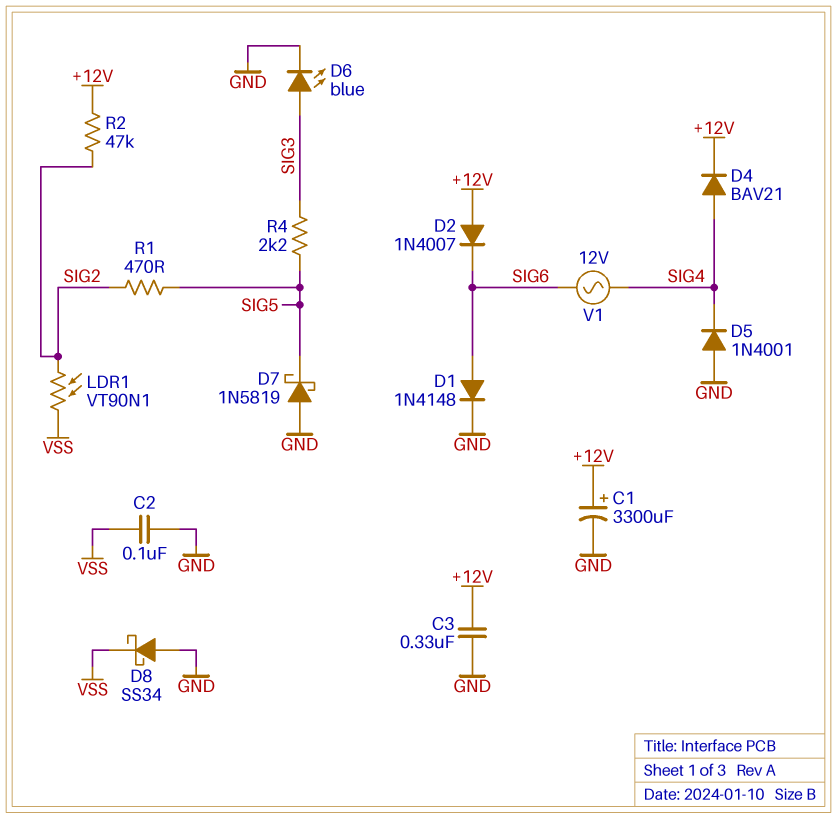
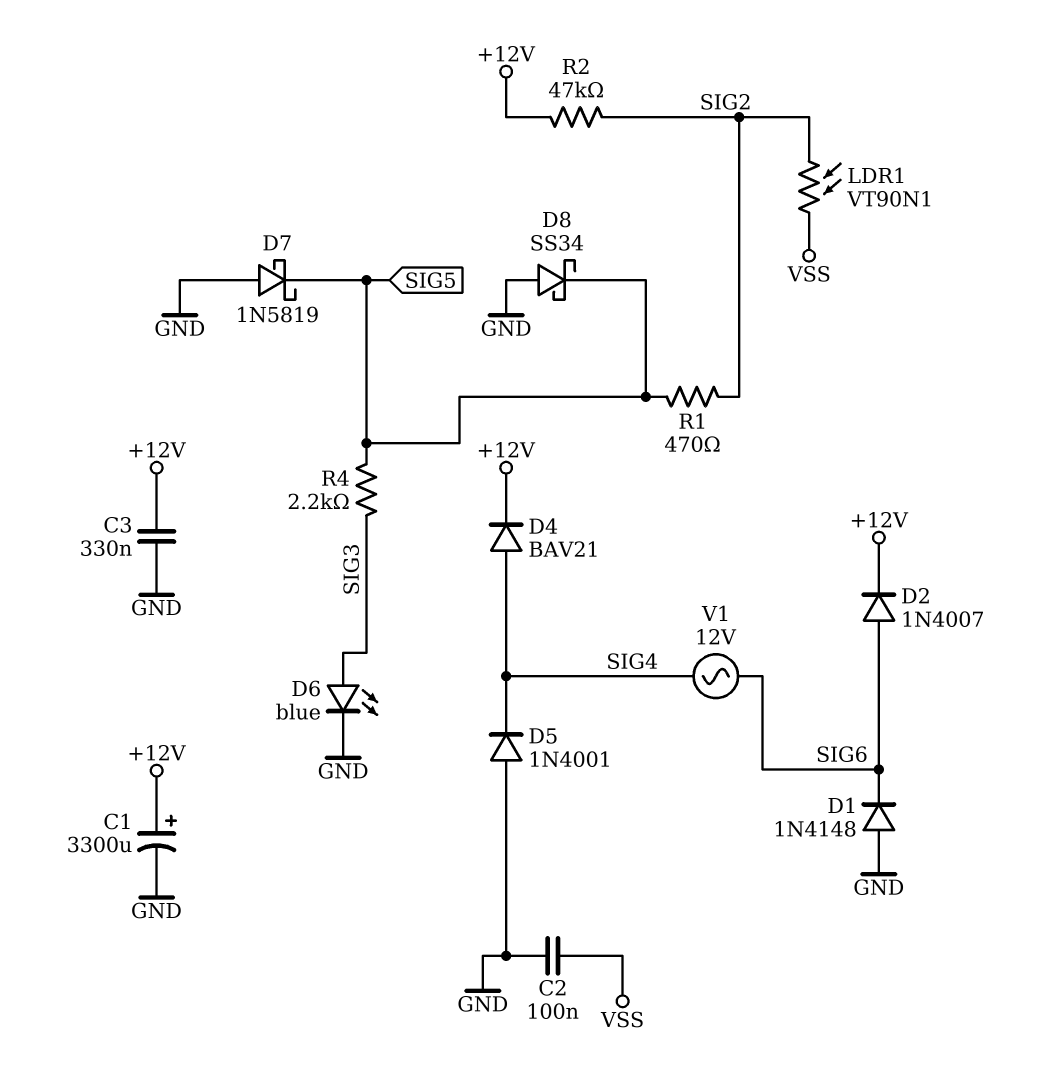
D1: diode 1N4148 (A SIG6, K GND) -> diode 1N4148 (A GND, K SIG6)
D2: diode 1N4007 (A +12V, K SIG6) -> diode 1N4007 (A SIG6, K +12V)
D8: schottky SS34 (A GND, K VSS) -> schottky SS34 (A GND, K SIG5)

